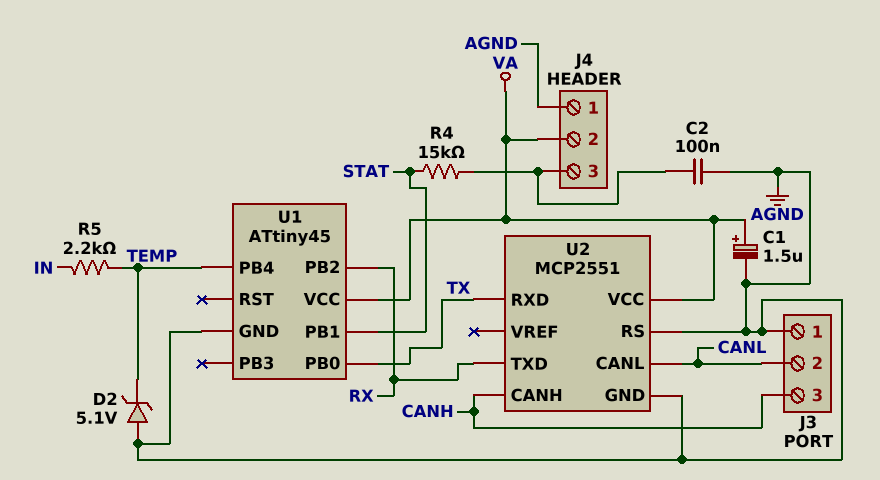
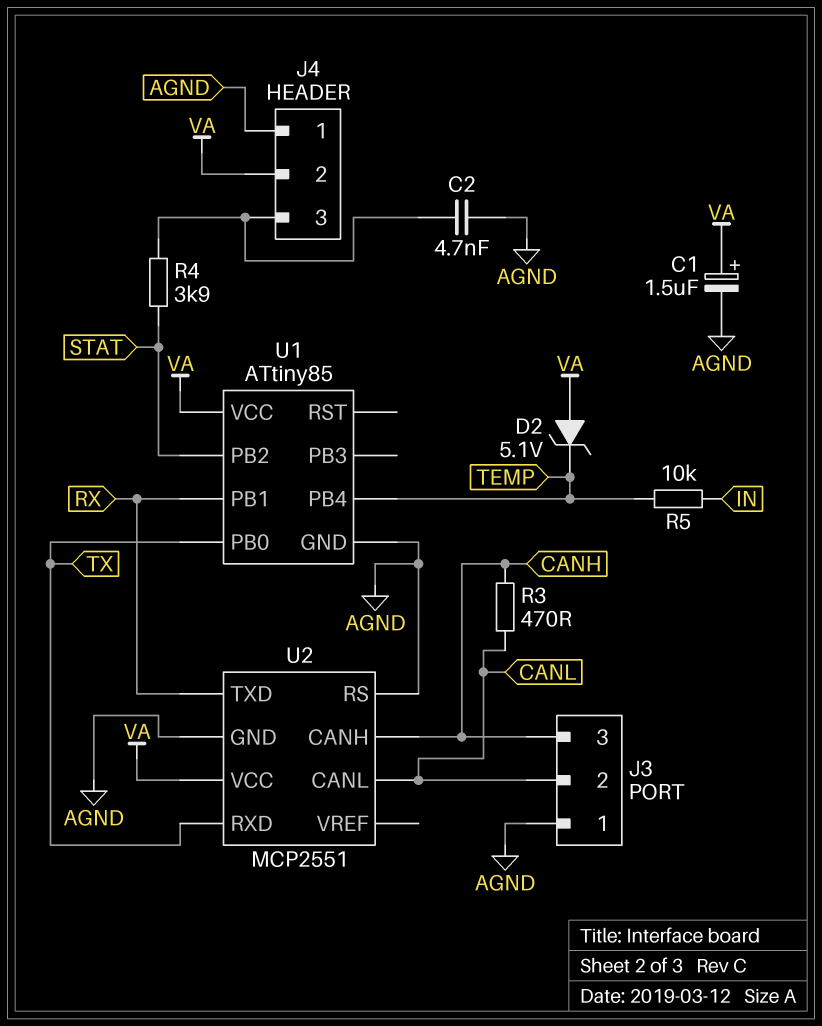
C2: 100nF (AGND, J4/3) -> 4.7nF (AGND, J4/3)
D2: zener 5.1V (A AGND, K TEMP) -> zener 5.1V (A VA, K TEMP)
R3: none -> 470 (CANH, CANL)
R4: 15k (J4/3, STAT) -> 3.9k (J4/3, STAT)
R5: 2.2k (IN, TEMP) -> 10k (IN, TEMP)
U1: ATtiny45 -> ATtiny85
U1 pin PB1: STAT -> RX
U1 pin PB2: RX -> STAT

